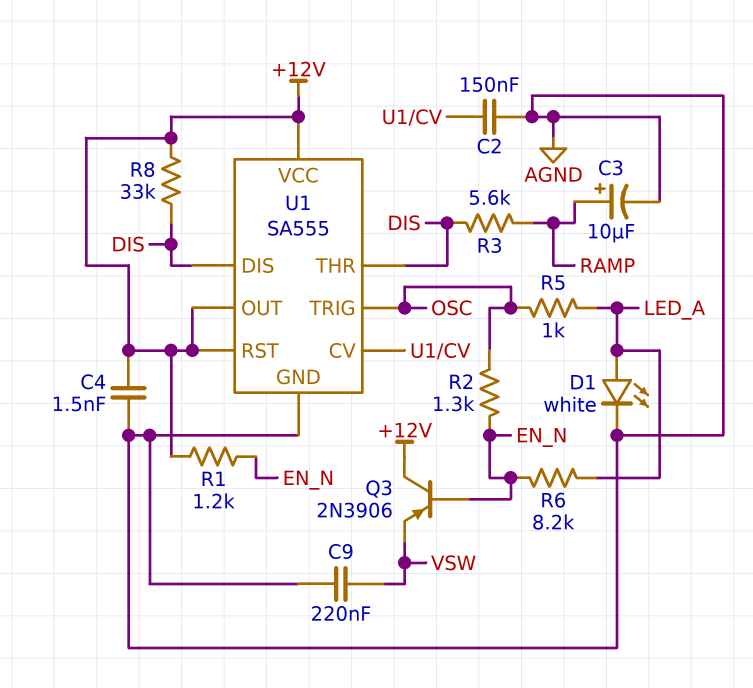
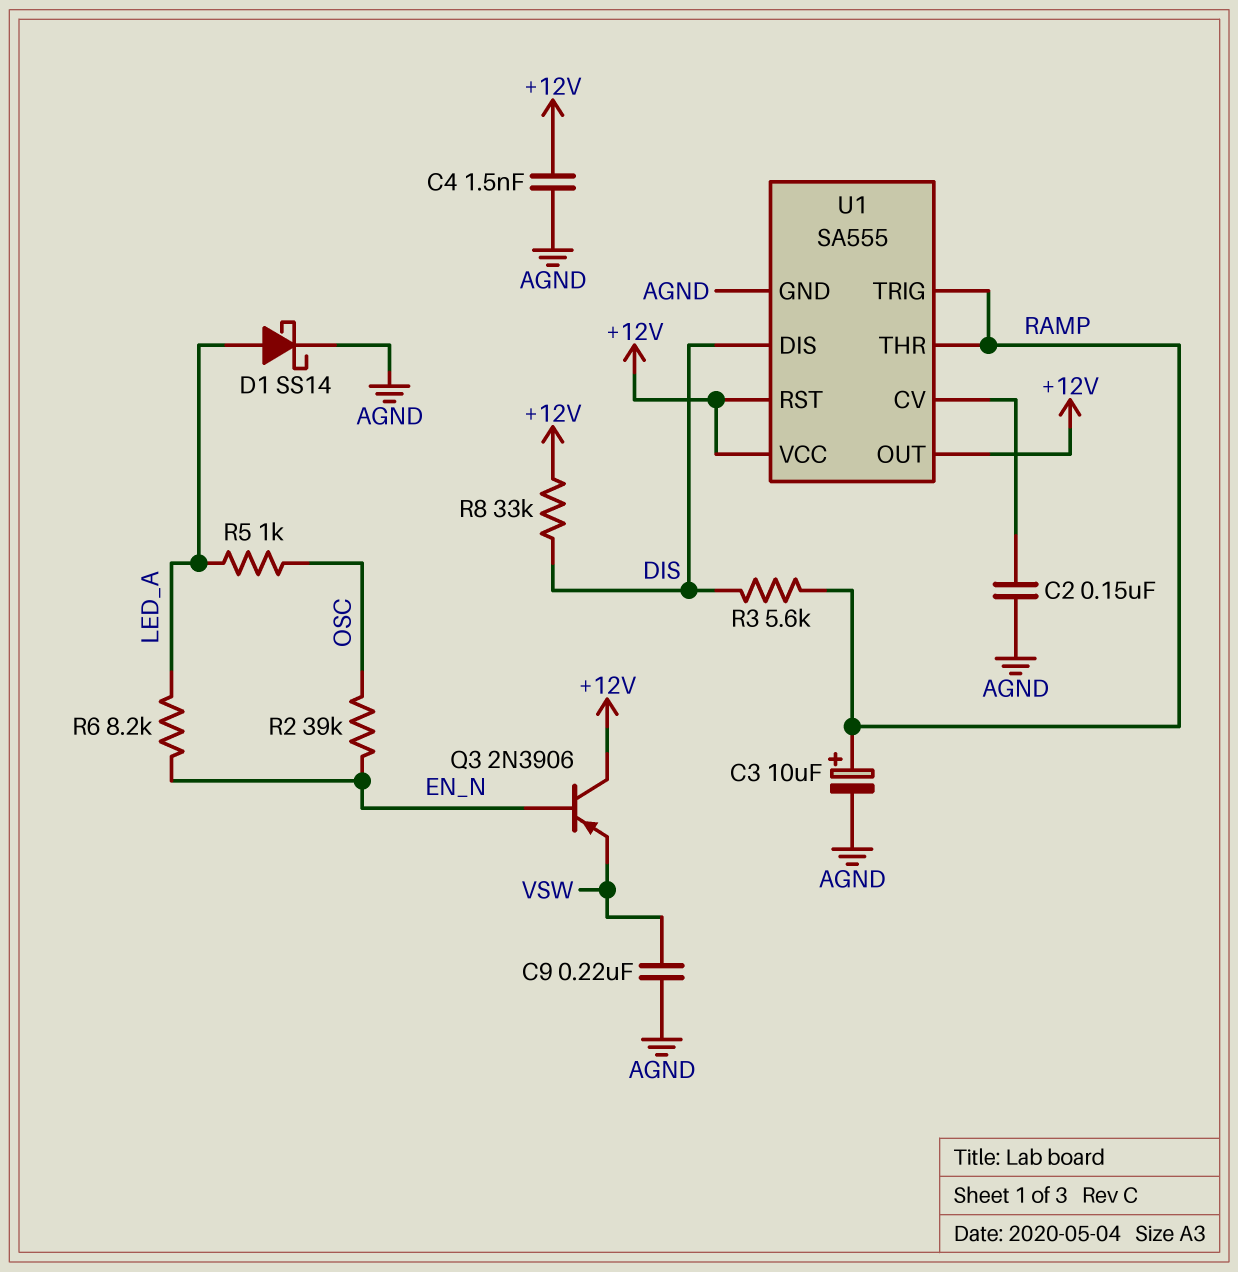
D1: LED white (A LED_A, K AGND) -> schottky SS14 (A LED_A, K AGND)
R1: 1.2k (+12V, EN_N) -> none
R2: 1.3k (EN_N, OSC) -> 39k (EN_N, OSC)
U1 pin THR: DIS -> RAMP
U1 pin TRIG: OSC -> RAMP

